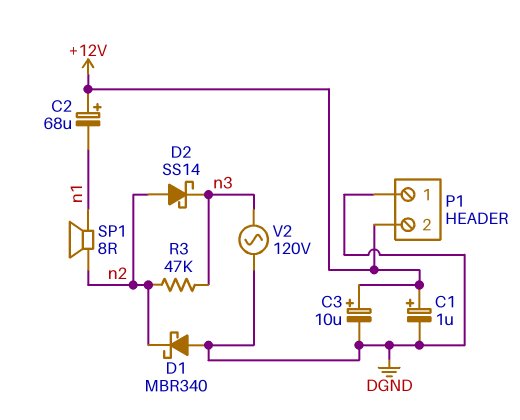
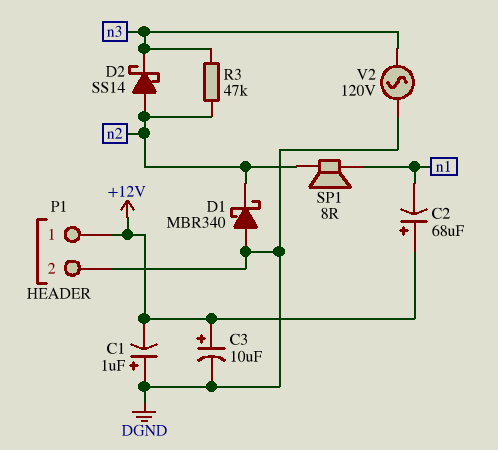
C1: 1uF (plus +12V, minus DGND) -> 1uF (plus DGND, minus +12V)
P1 pin 1: DGND -> +12V
P1 pin 2: +12V -> DGND

